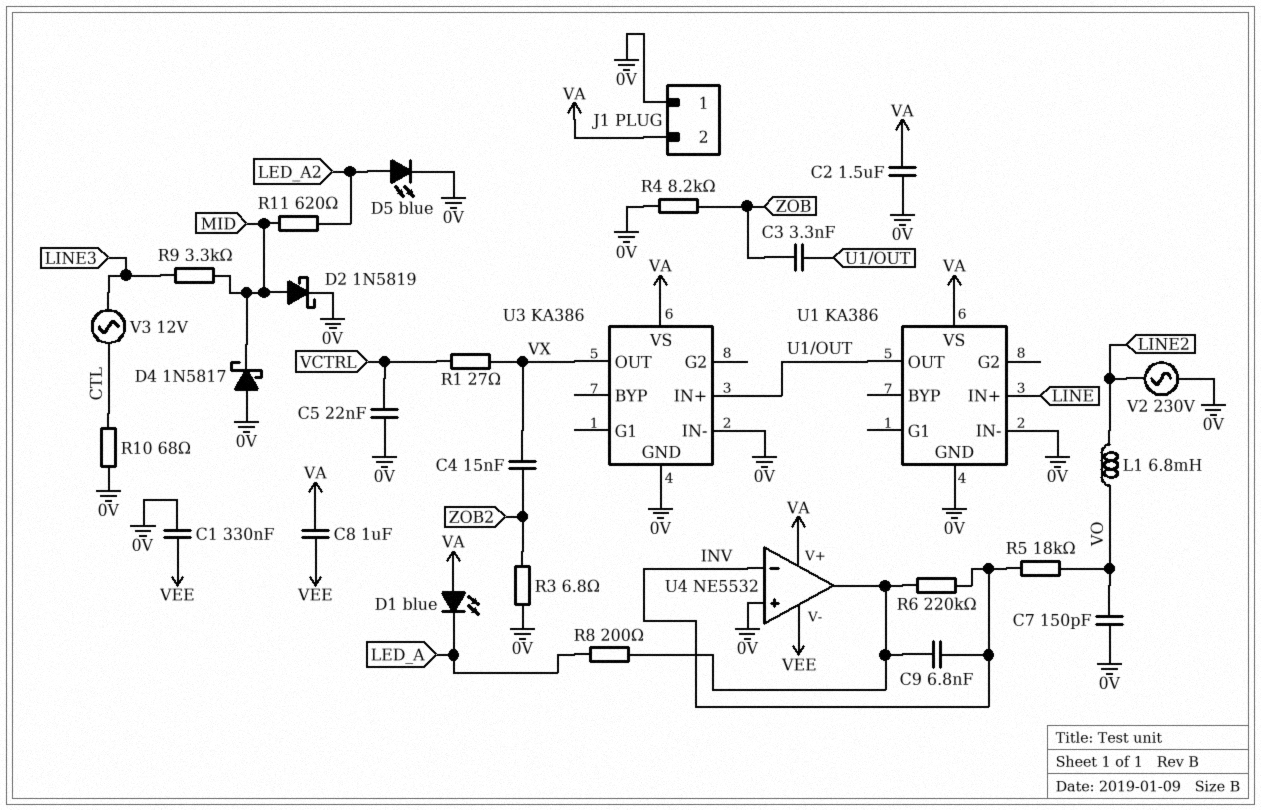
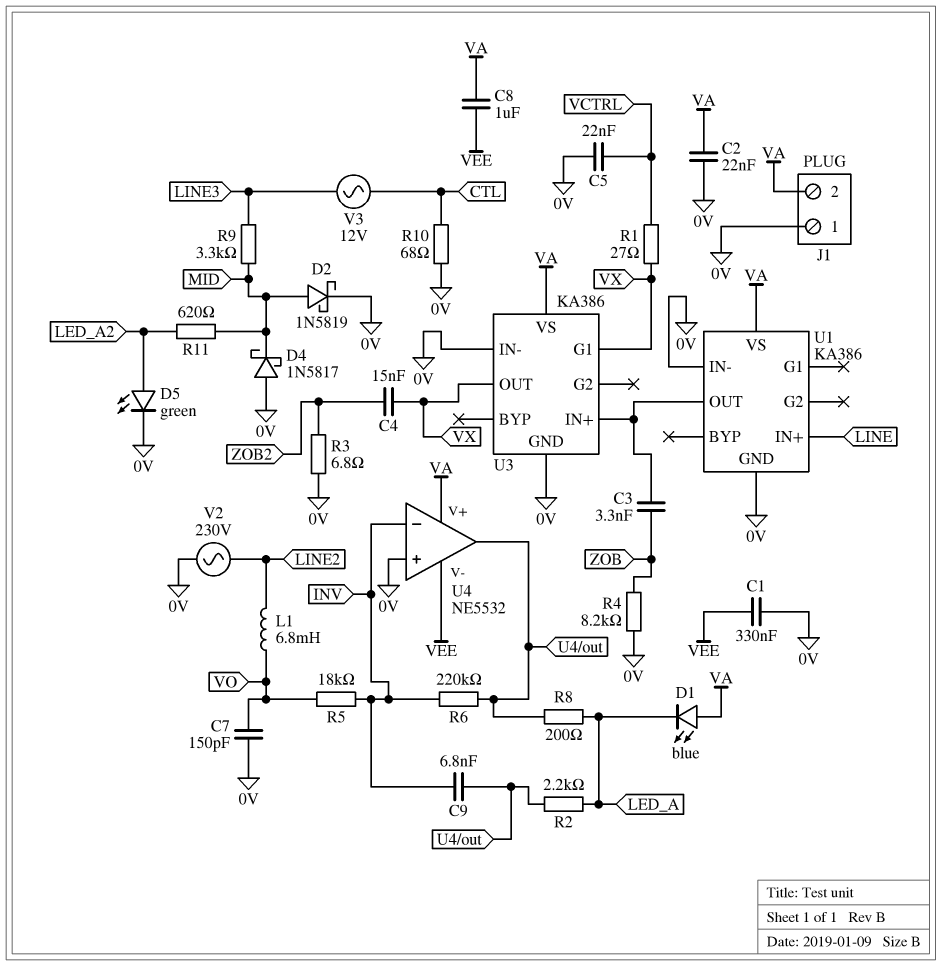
C2: 1.5uF (0V, VA) -> 22nF (0V, VA)
D5: LED blue (A LED_A2, K 0V) -> LED green (A LED_A2, K 0V)
R2: none -> 2.2k (LED_A, U4/out)
U3 pin G1: none -> VX

